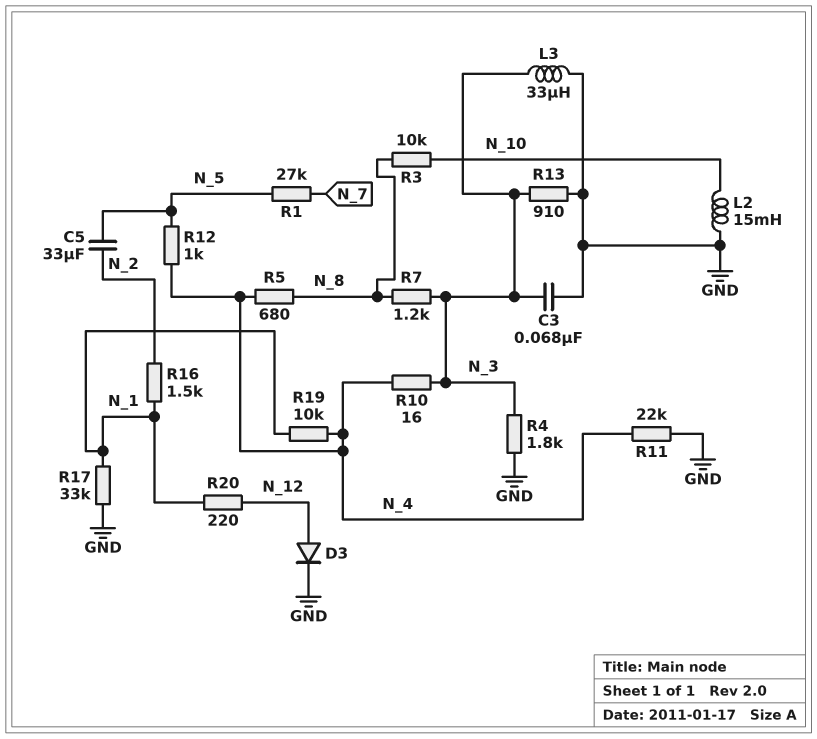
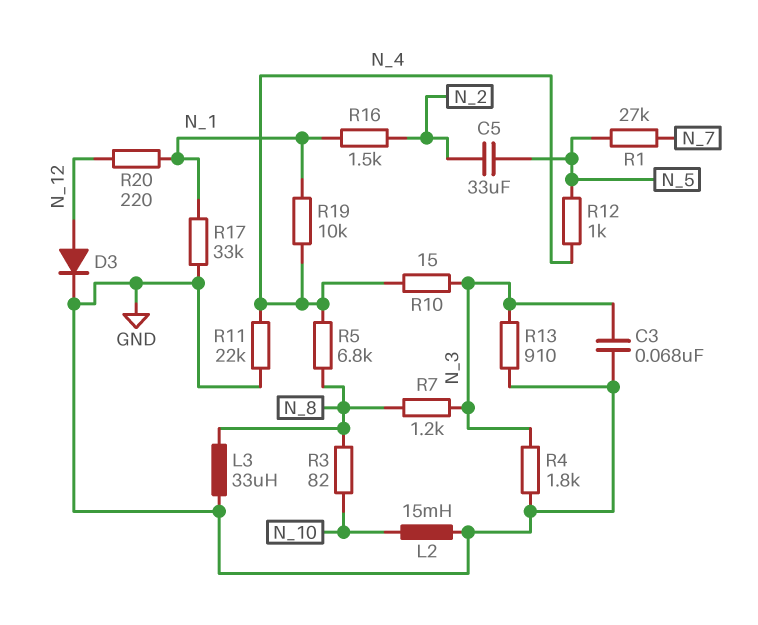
L3: 33uH (GND, N_3) -> 33uH (GND, N_8)
R3: 10k (N_8, N_10) -> 82 (N_8, N_10)
R5: 680 (N_4, N_8) -> 6.8k (N_4, N_8)
R10: 16 (N_3, N_4) -> 15 (N_3, N_4)

